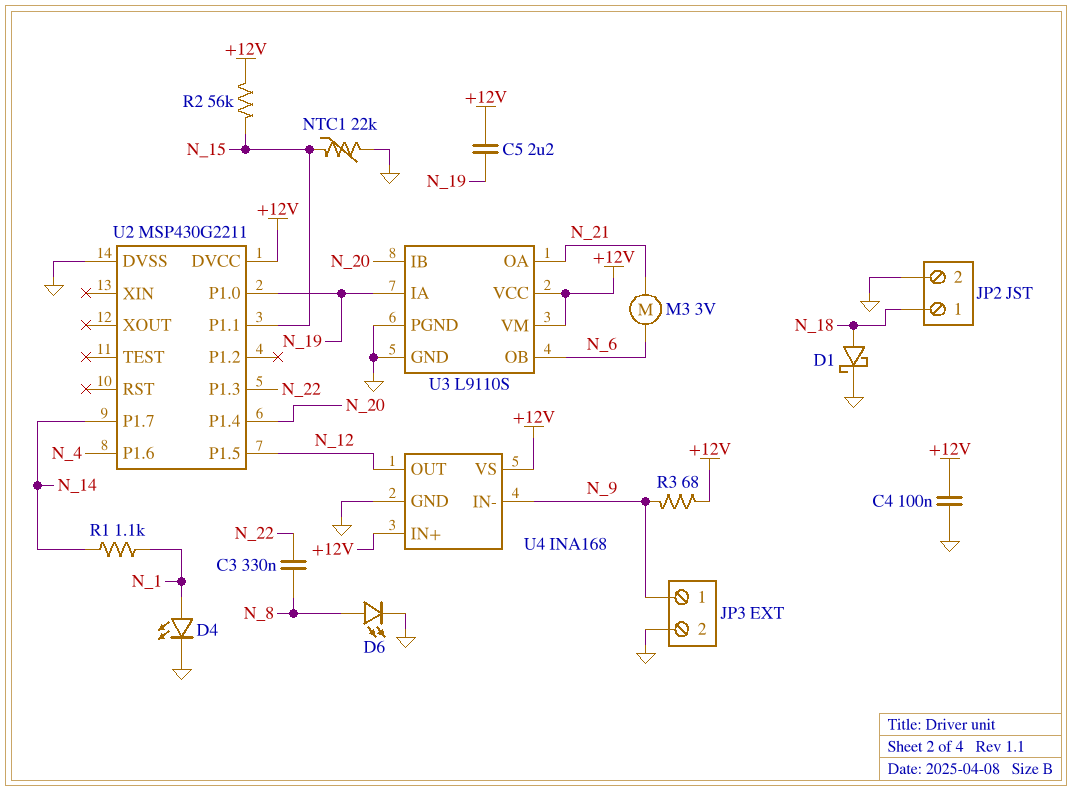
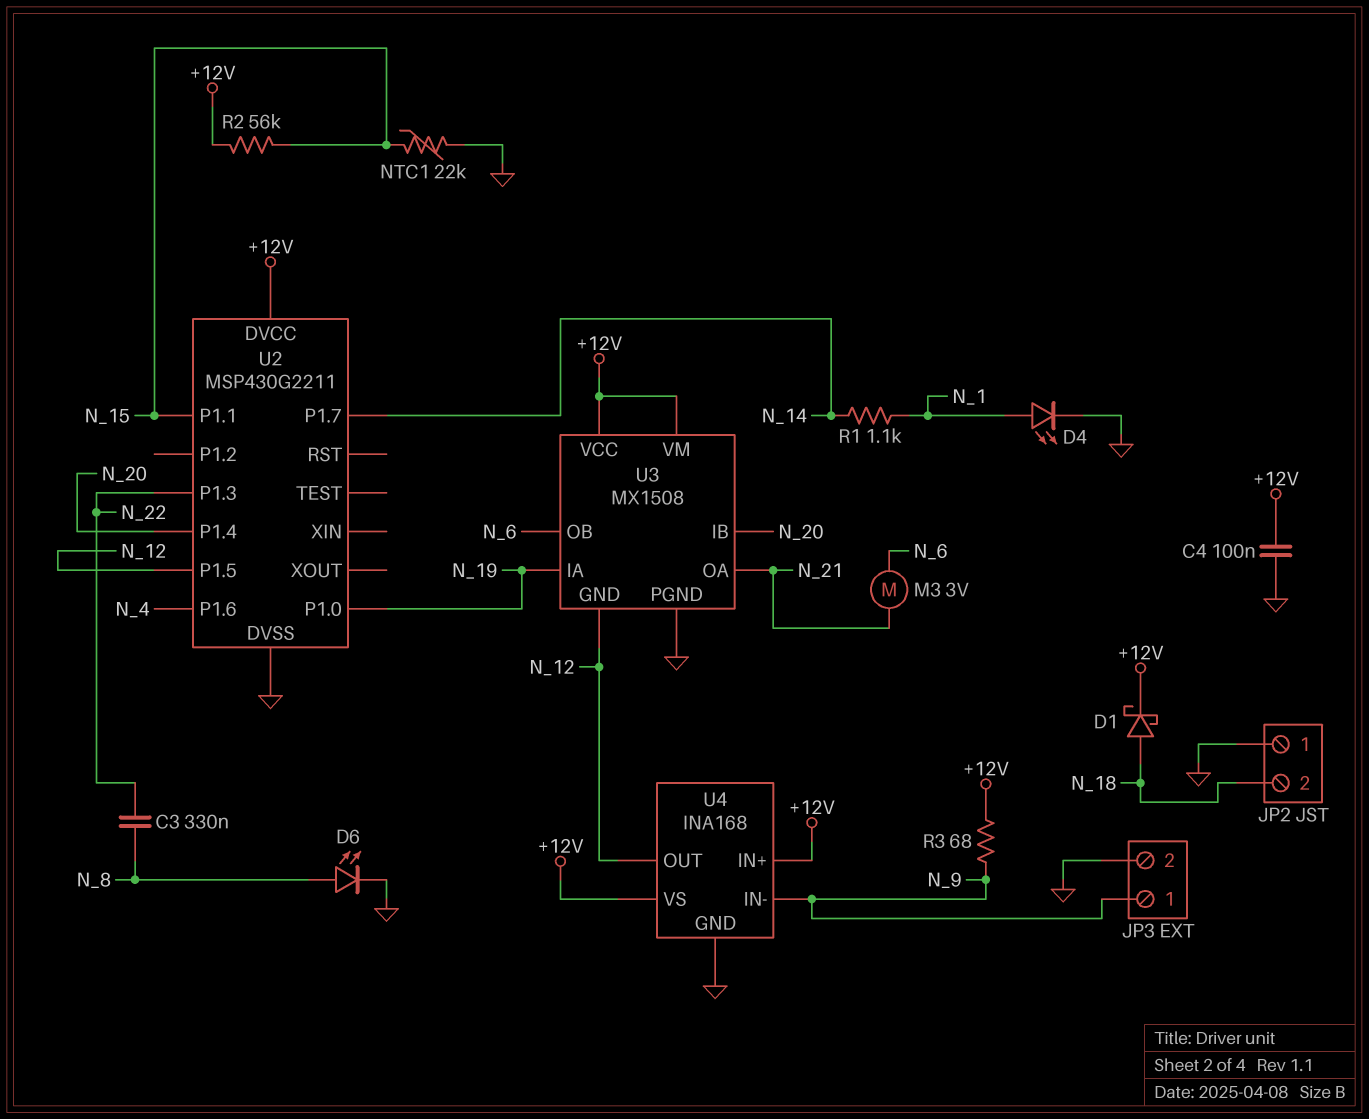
C5: 2.2uF (+12V, N_19) -> none
D1: schottky (A N_18, K GND) -> schottky (A N_18, K +12V)
JP2 pin 1: N_18 -> GND
JP2 pin 2: GND -> N_18
U3: L9110S -> MX1508
U3 pin GND: GND -> N_12

